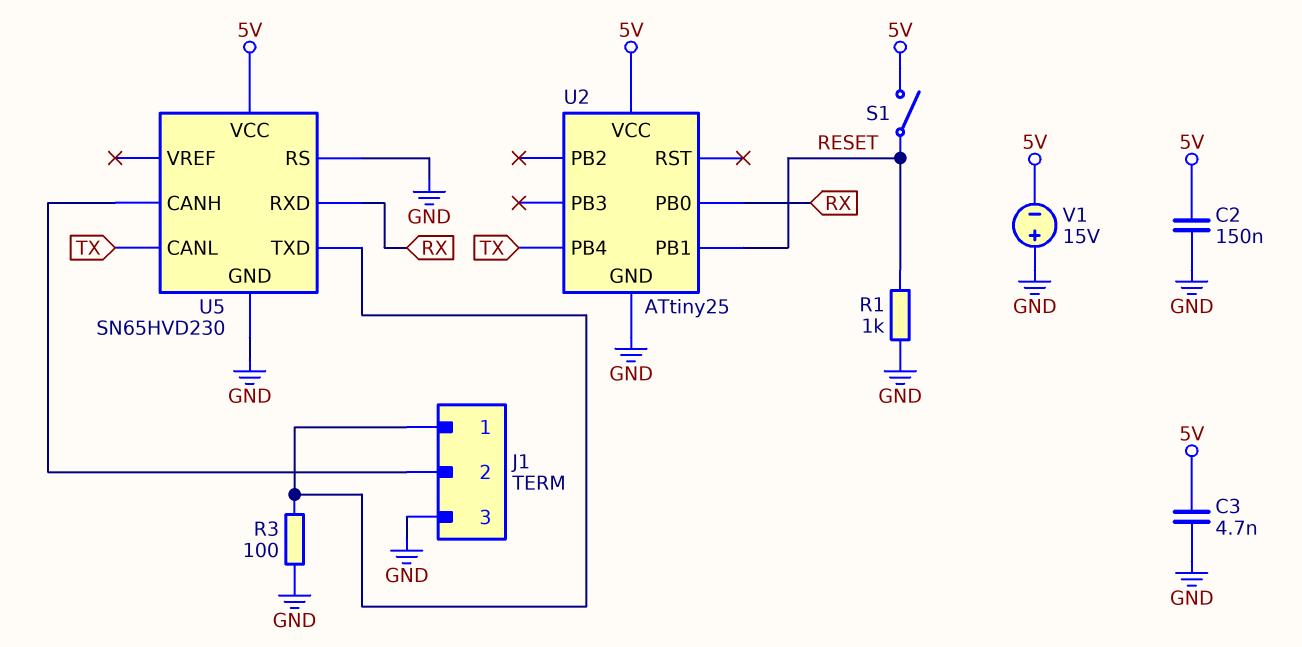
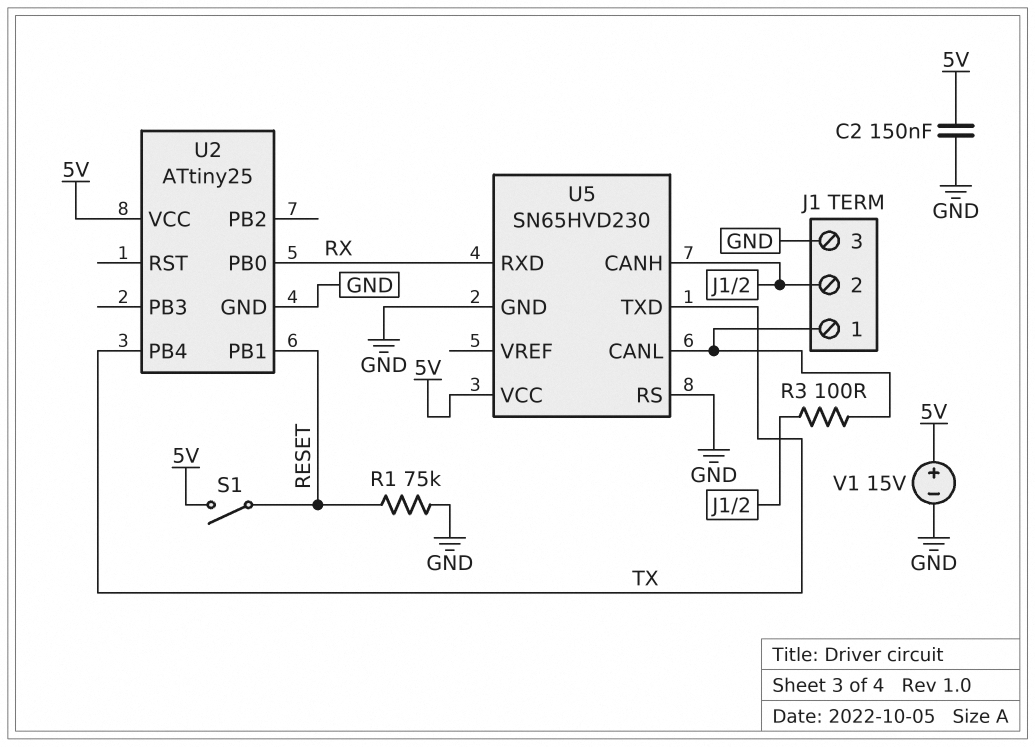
C3: 4.7nF (5V, GND) -> none
R1: 1k (GND, RESET) -> 75k (GND, RESET)
R3: 100 (GND, J1/1) -> 100 (J1/1, J1/2)
U5 pin CANL: TX -> J1/1
U5 pin TXD: J1/1 -> TX
V1: 15V (plus GND, minus 5V) -> 15V (plus 5V, minus GND)

